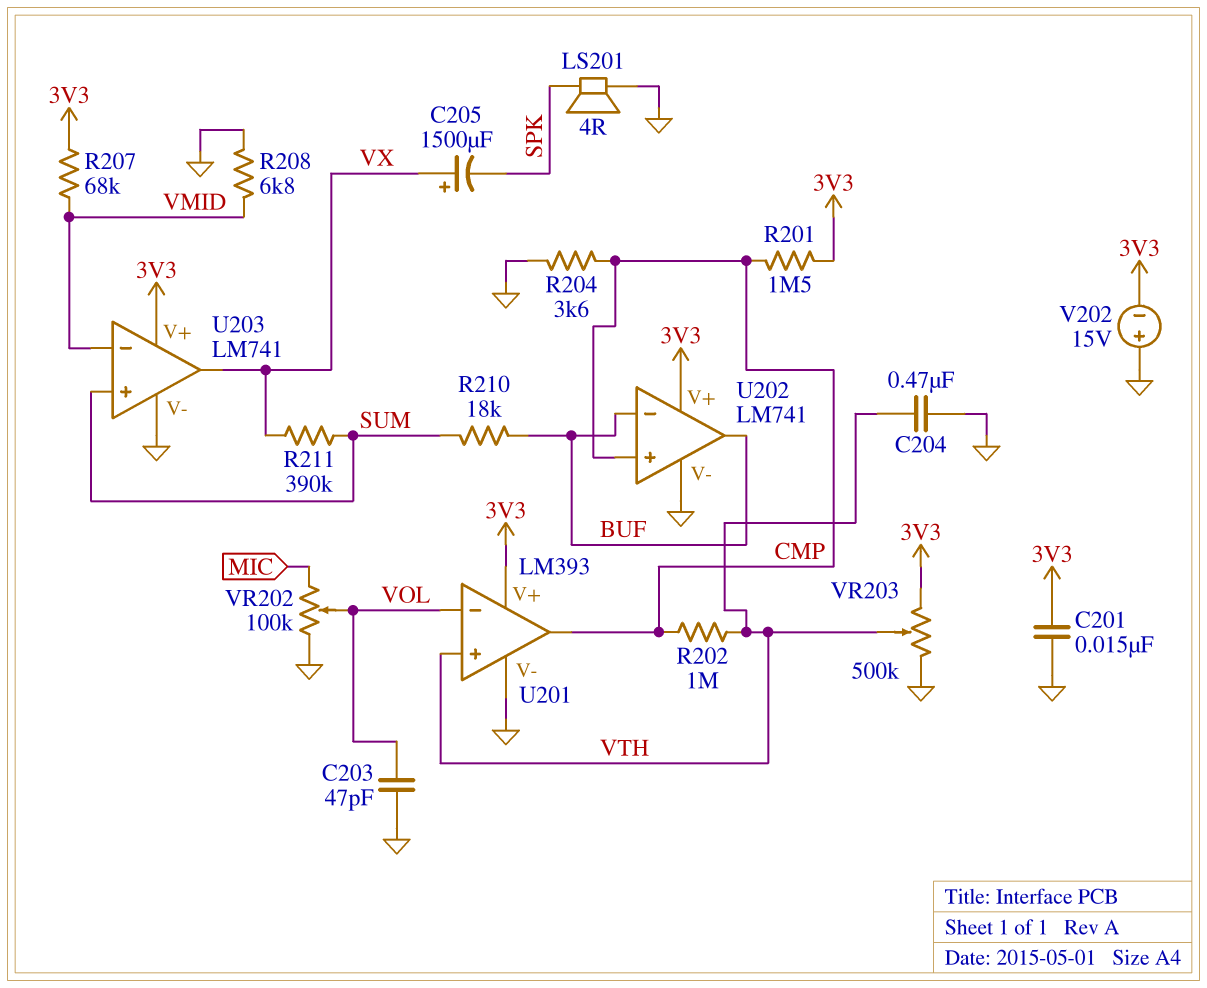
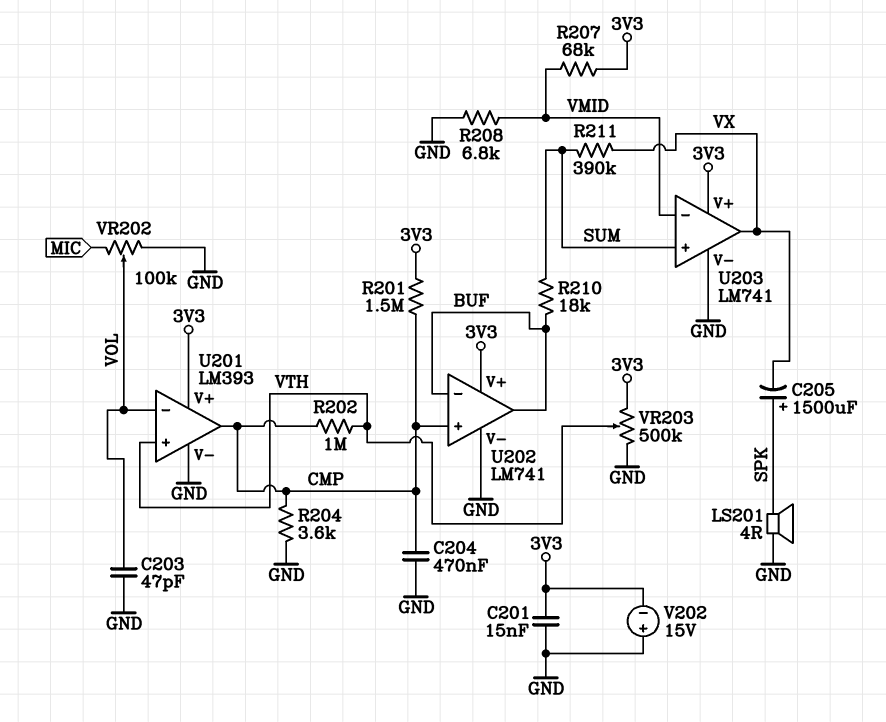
C204: 470nF (GND, VTH) -> 470nF (CMP, GND)
C205: 1500uF (plus VX, minus SPK) -> 1500uF (plus SPK, minus VX)

